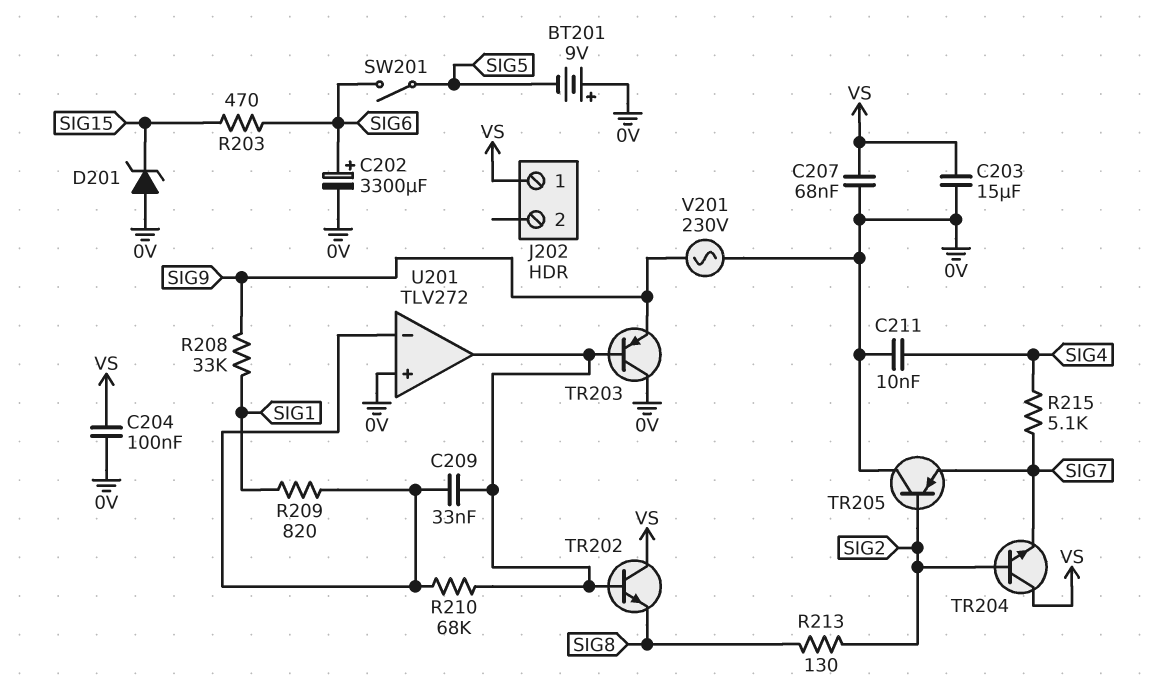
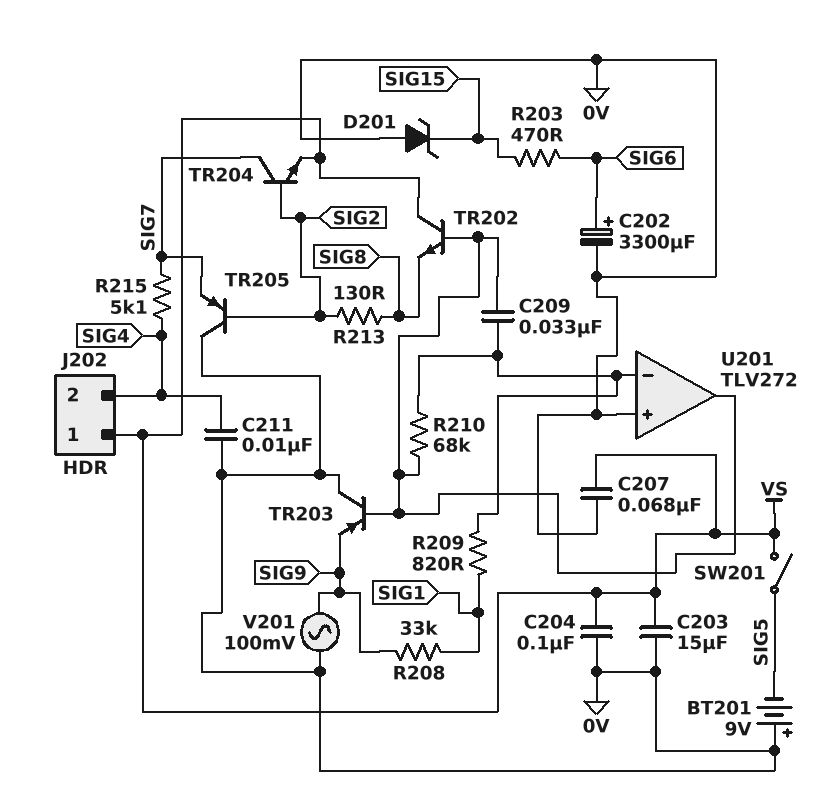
J202 pin 2: none -> SIG4
SW201: switch (SIG5, SIG6) -> switch (SIG5, VS)
TR204: NPN (B SIG2, C VS, E SIG7) -> NPN (B SIG2, C SIG7, E VS)
V201: AC 230V (0V, SIG9) -> AC 100mV (0V, SIG9)

